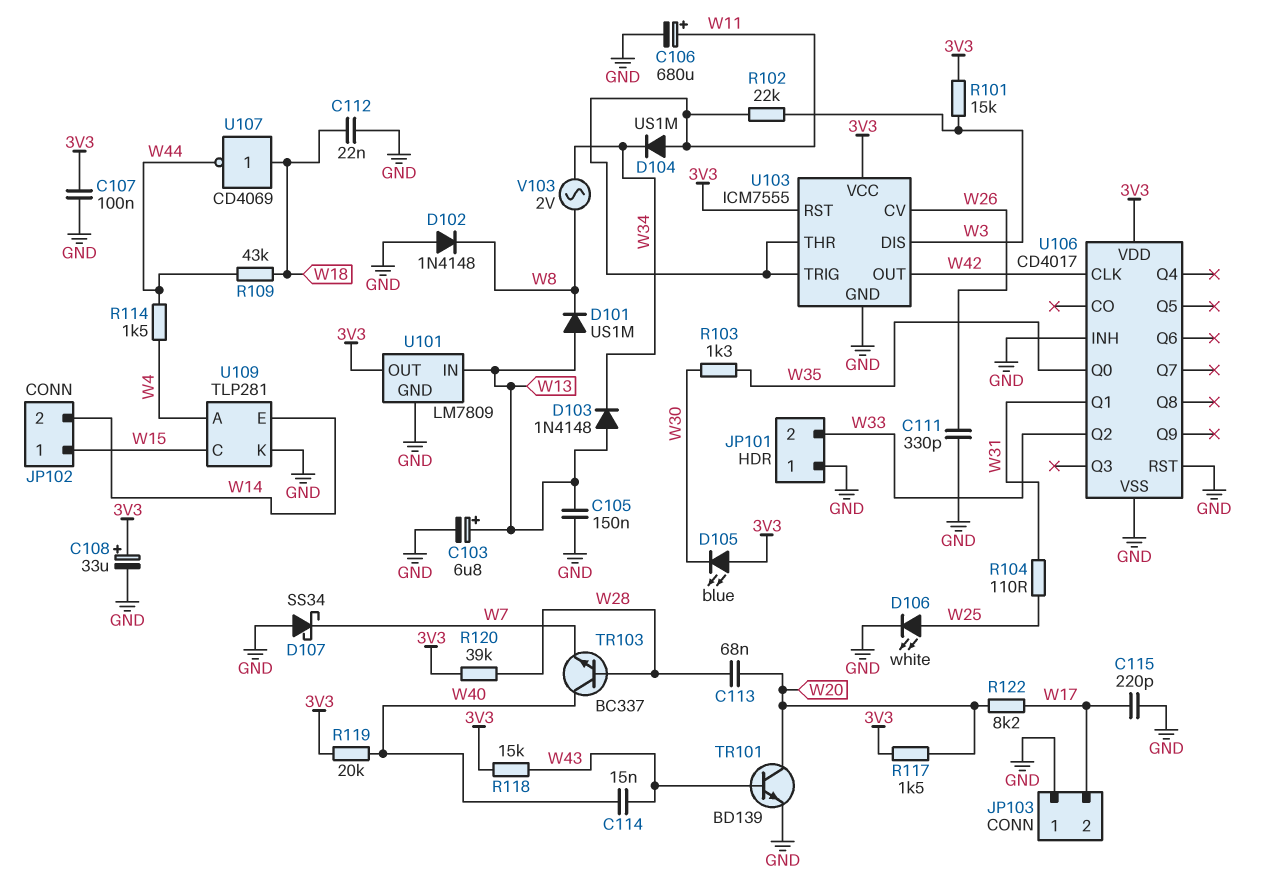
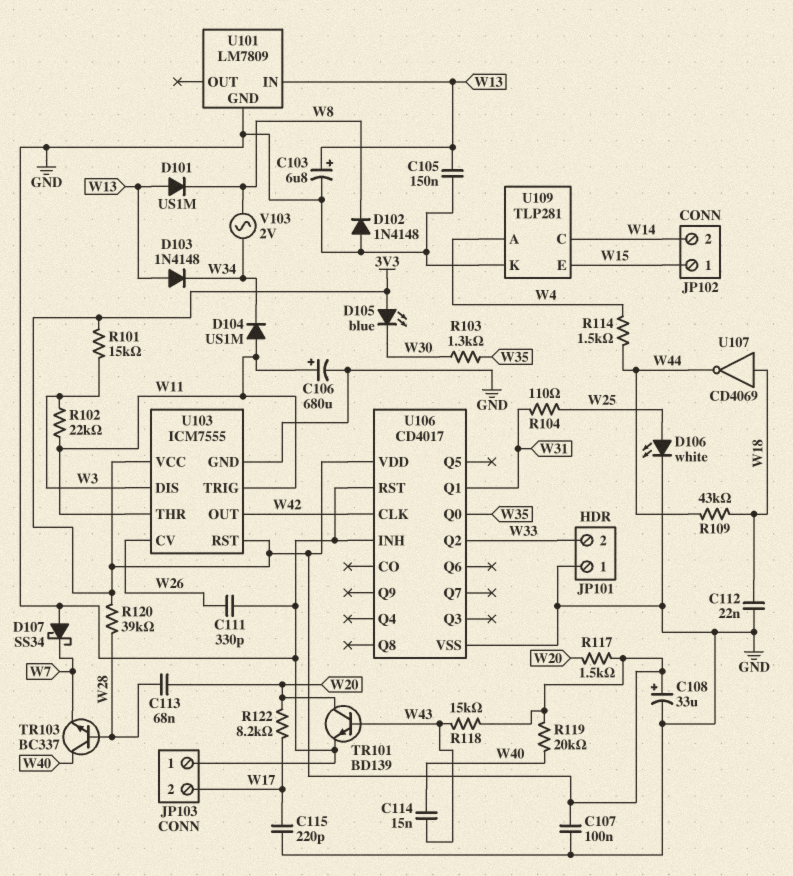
U101 pin OUT: 3V3 -> none
U109 pin C: W15 -> W14
U109 pin E: W14 -> W15

